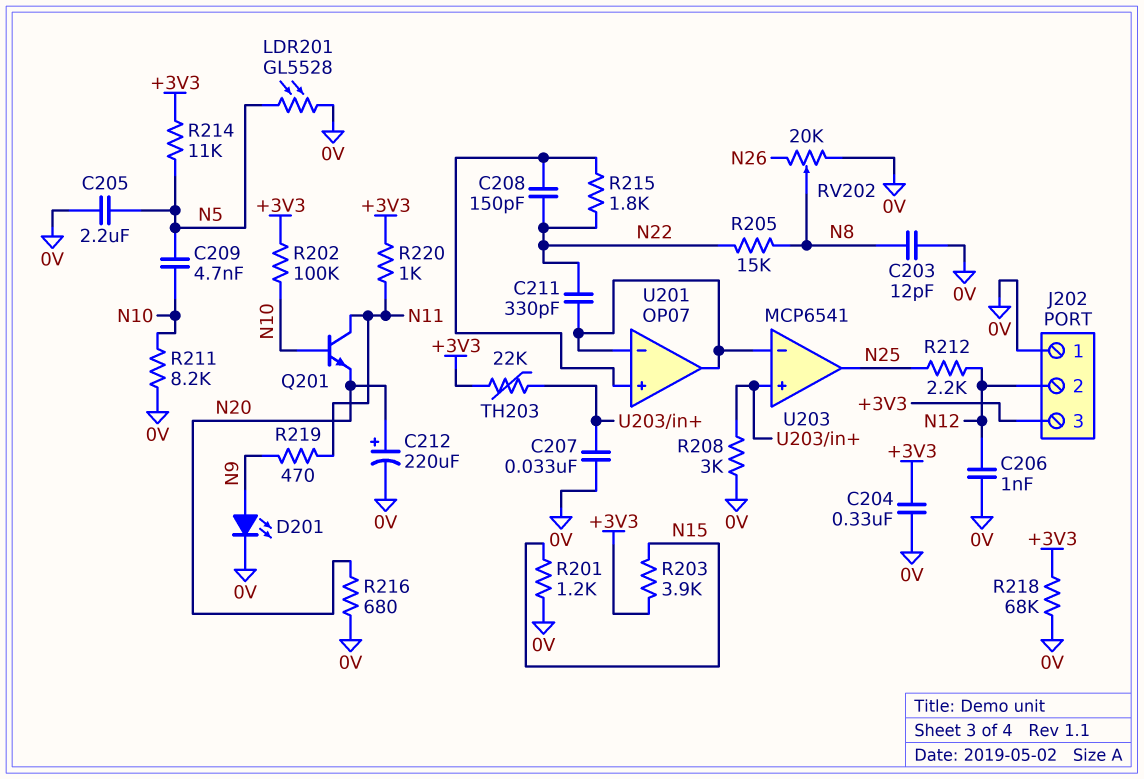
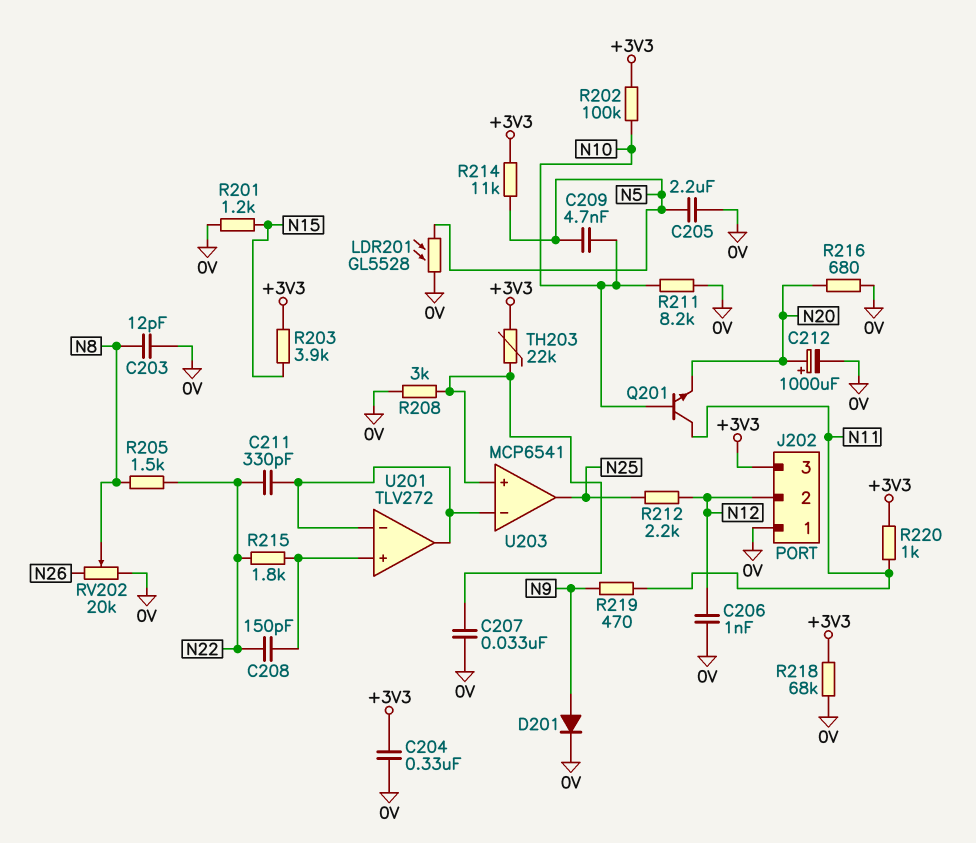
C212: 220uF (plus N20, minus 0V) -> 1000uF (plus N20, minus 0V)
D201: LED (A N9, K 0V) -> diode (A N9, K 0V)
R205: 15k (N8, N22) -> 1.5k (N8, N22)
U201: OP07 -> TLV272

